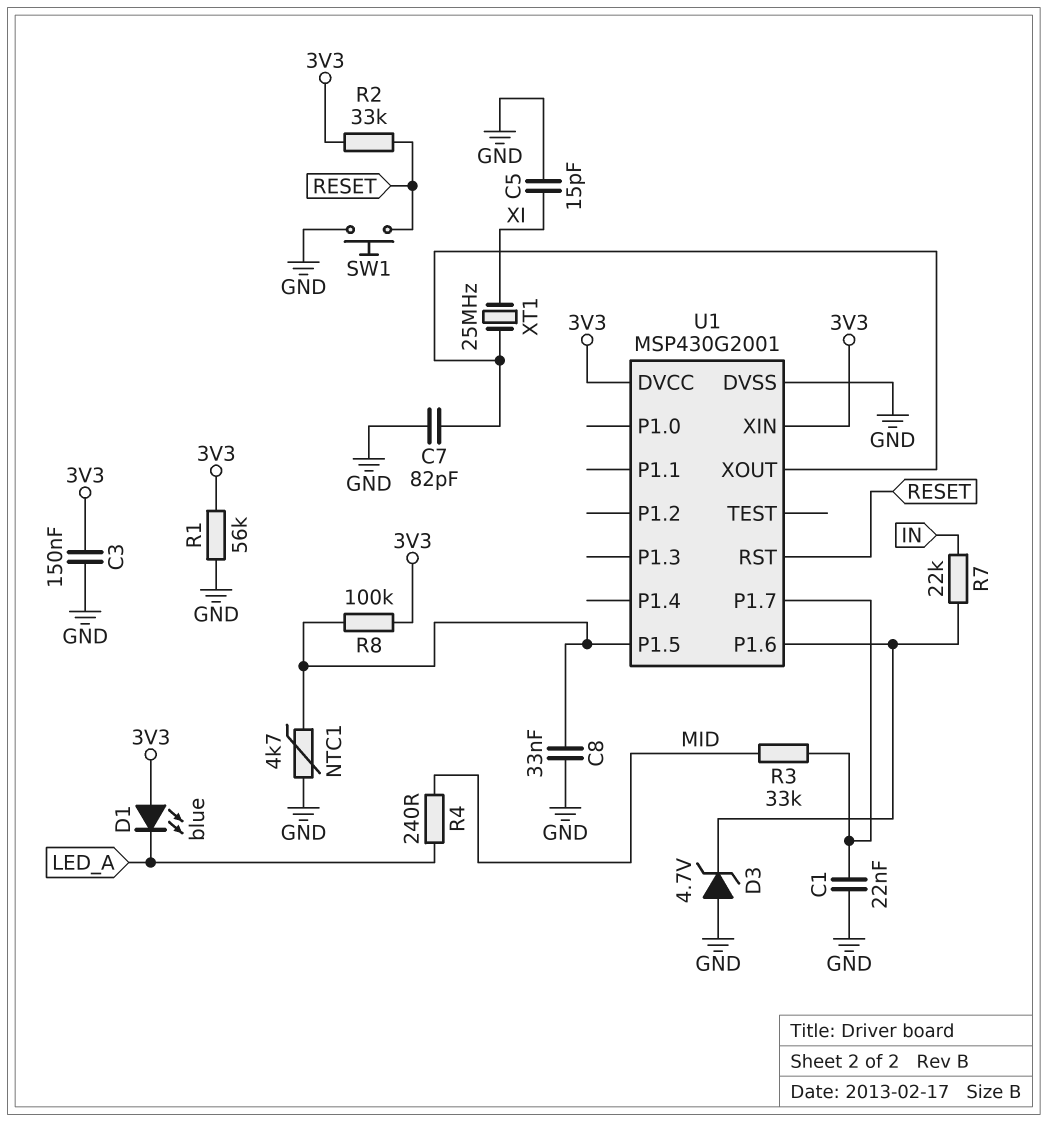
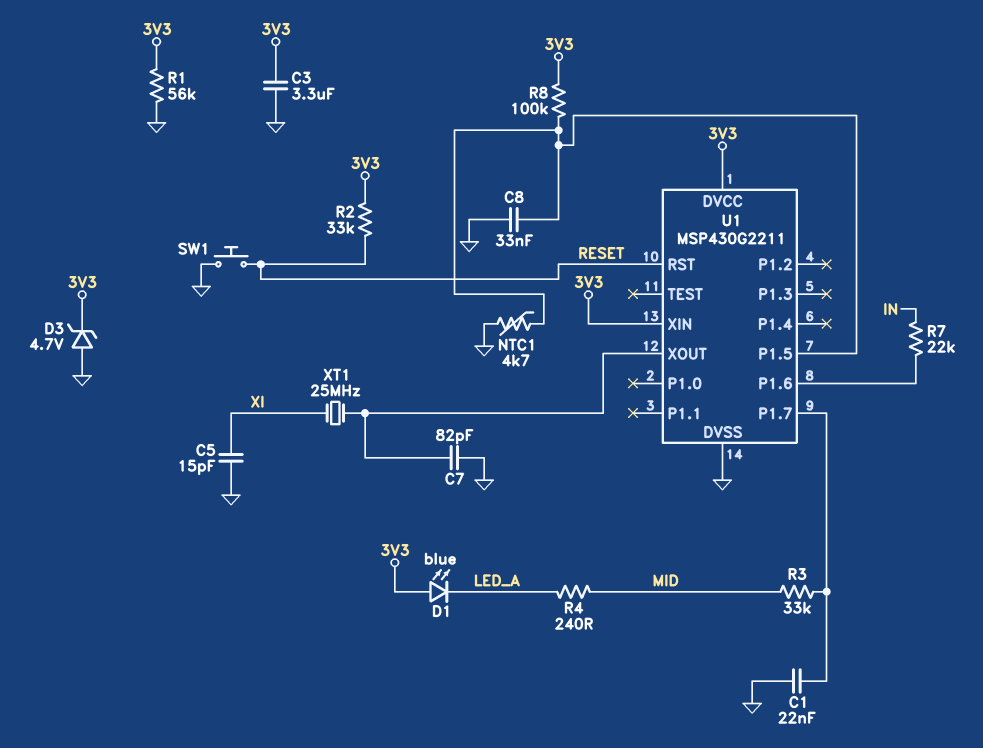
C3: 150nF (3V3, GND) -> 3.3uF (3V3, GND)
D3: zener 4.7V (A GND, K U1/P1.6) -> zener 4.7V (A GND, K 3V3)
U1: MSP430G2001 -> MSP430G2211

